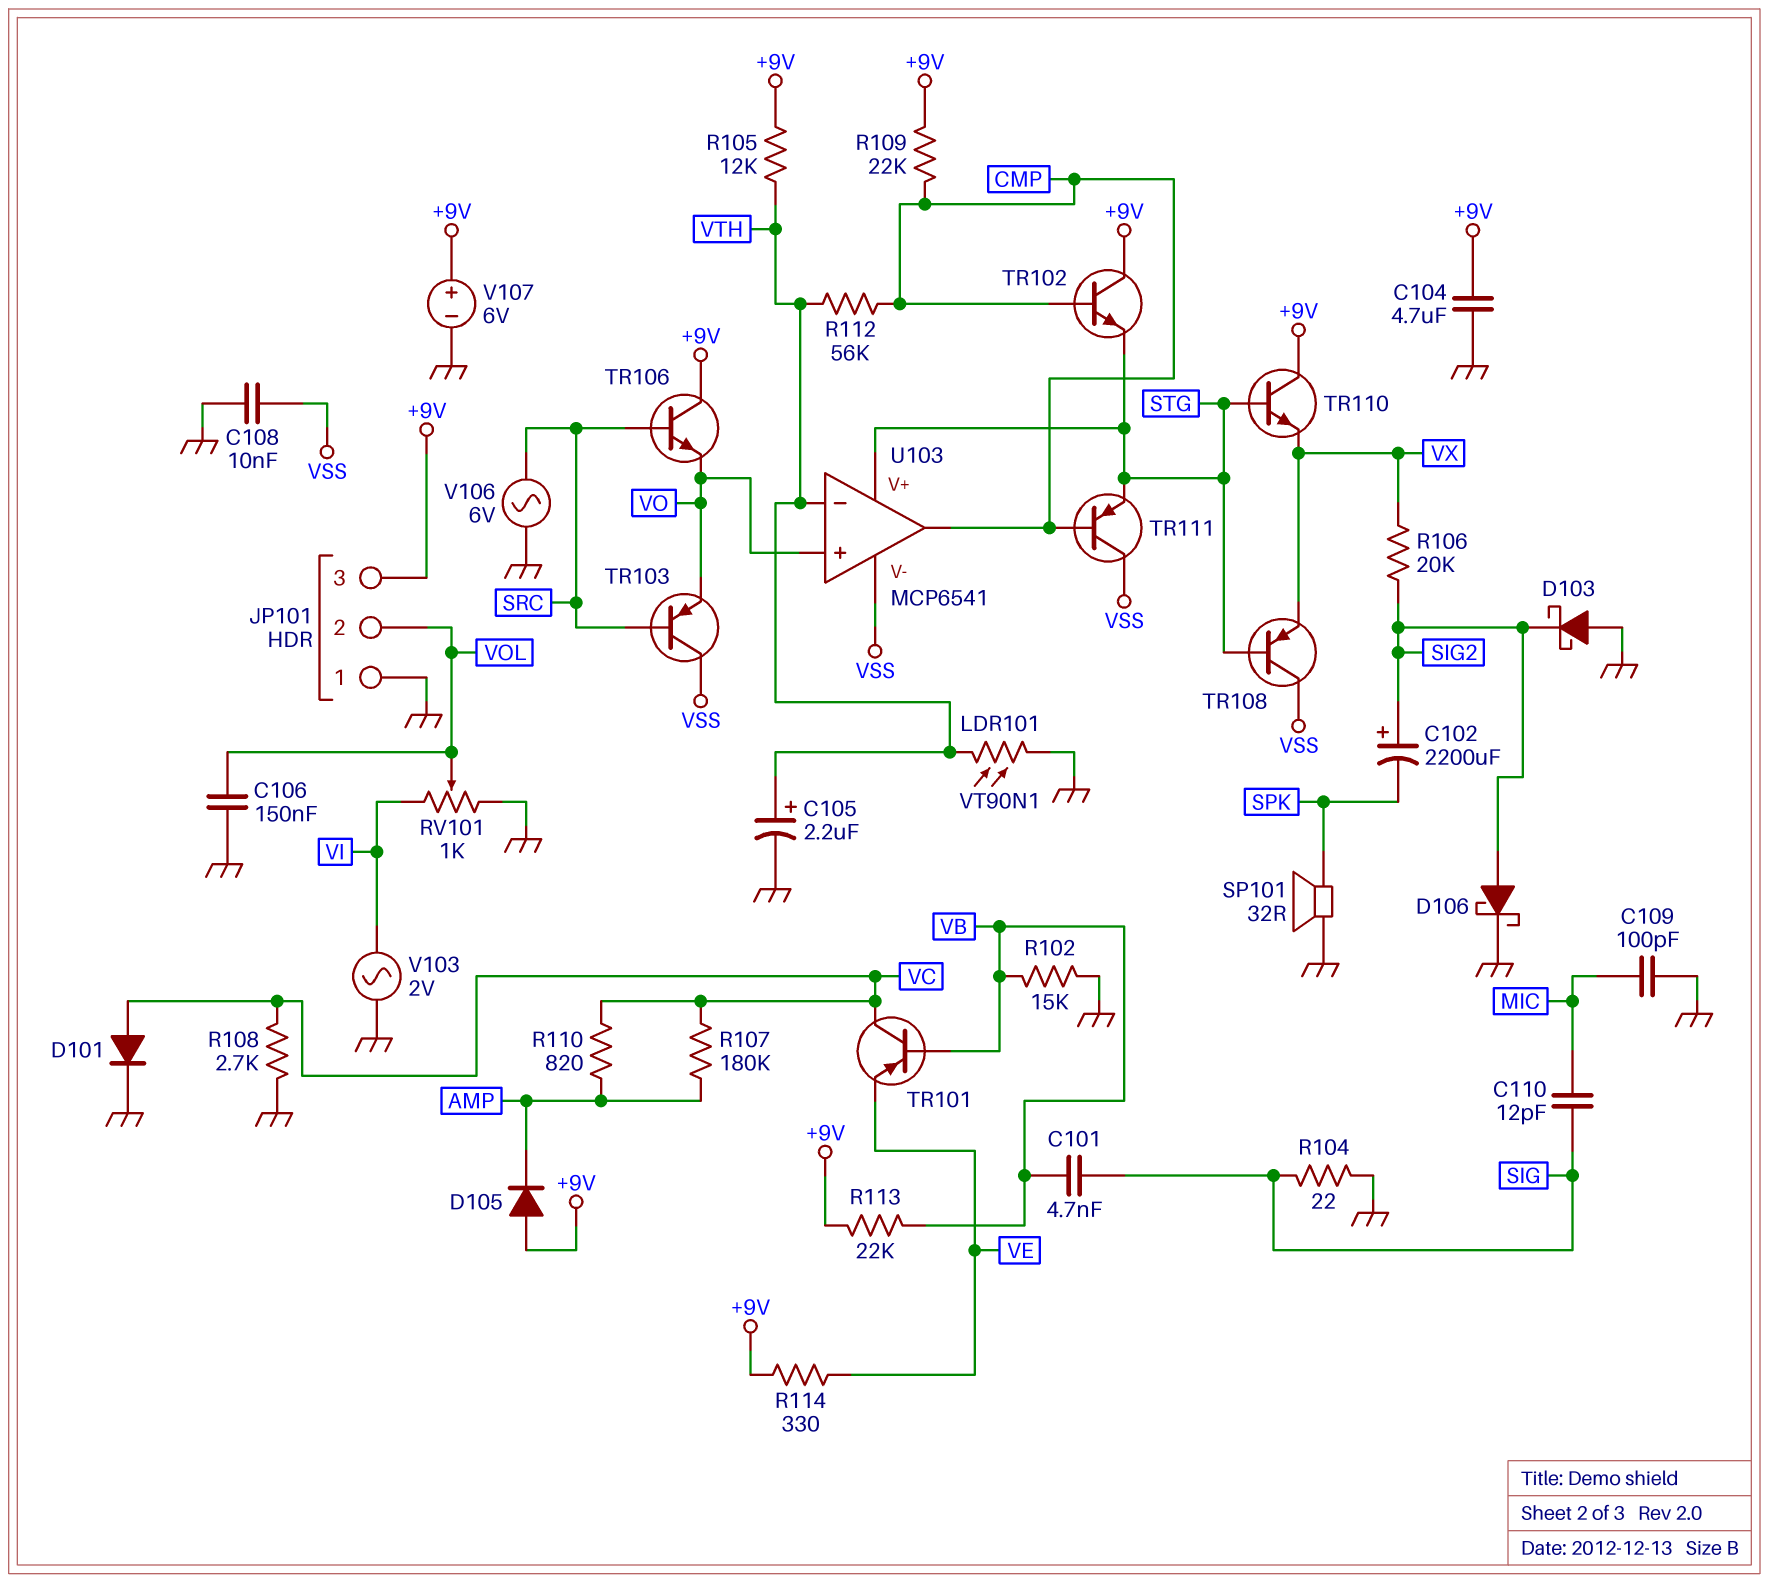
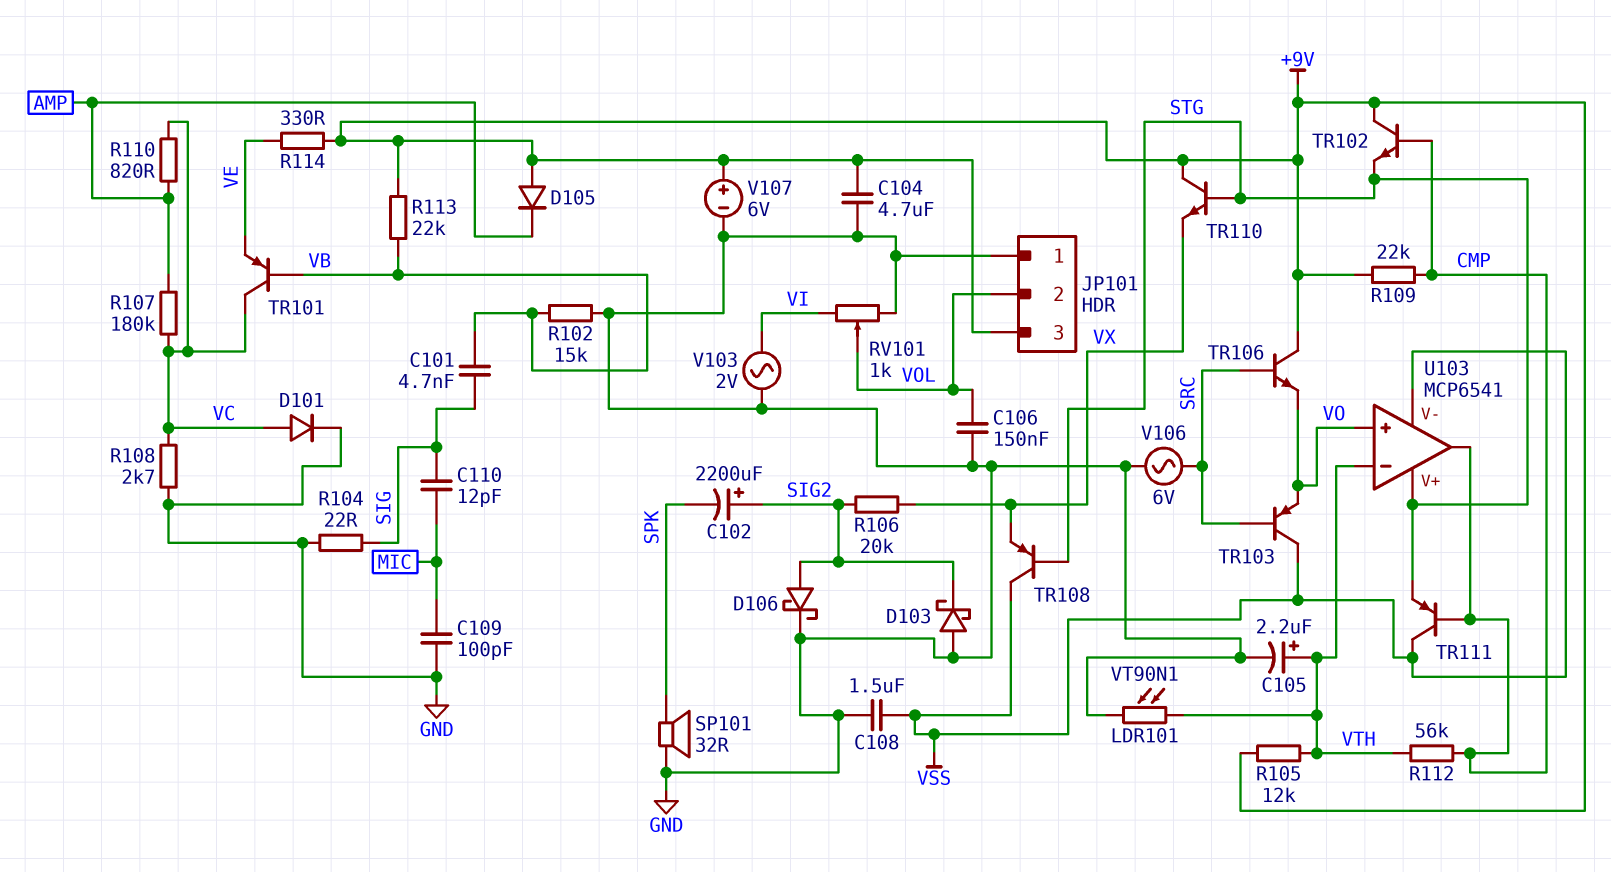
C108: 10nF (GND, VSS) -> 1.5uF (GND, VSS)

